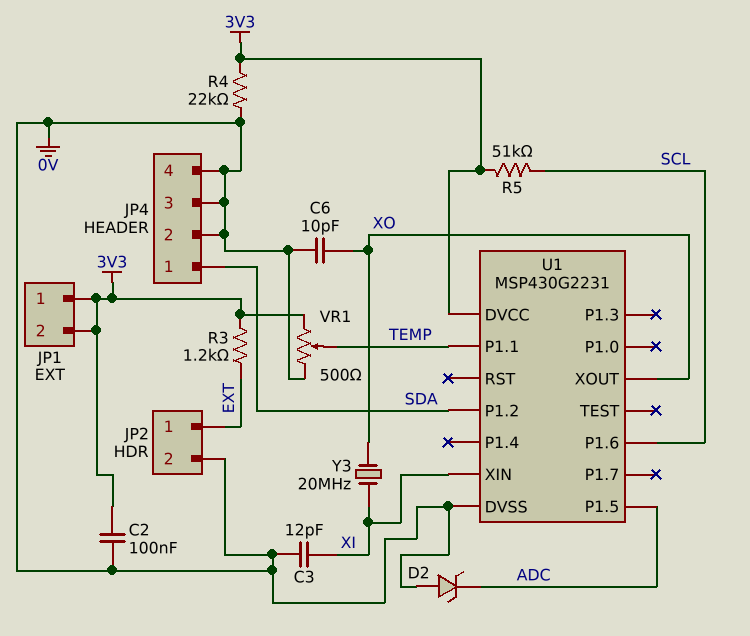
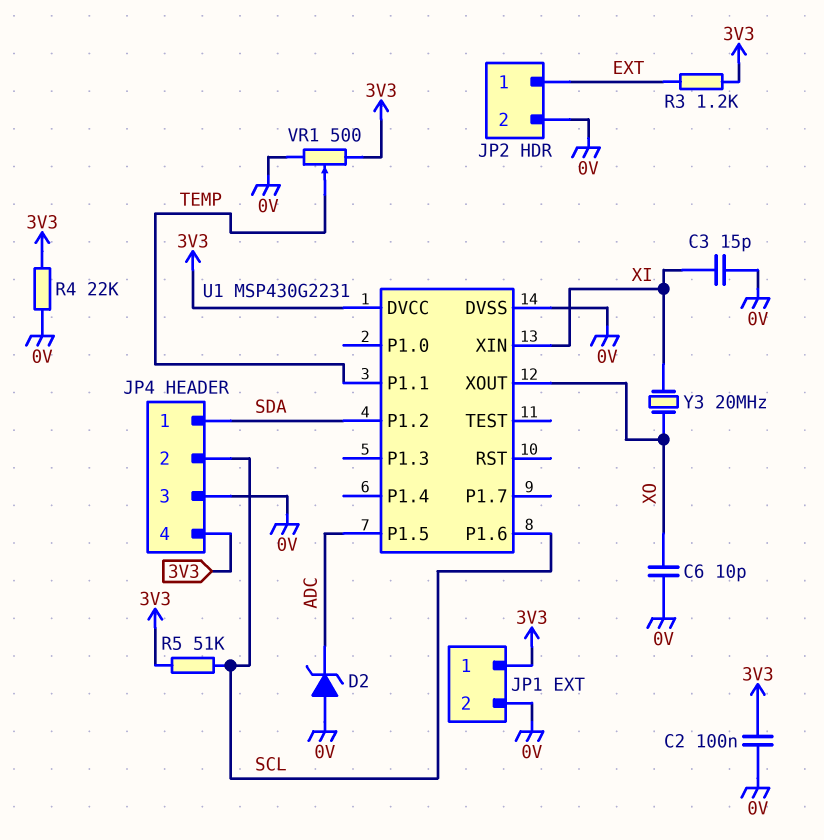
C3: 12pF (0V, XI) -> 15pF (0V, XI)
JP1 pin 2: 3V3 -> 0V
JP4 pin 2: 0V -> SCL
JP4 pin 4: 0V -> 3V3

